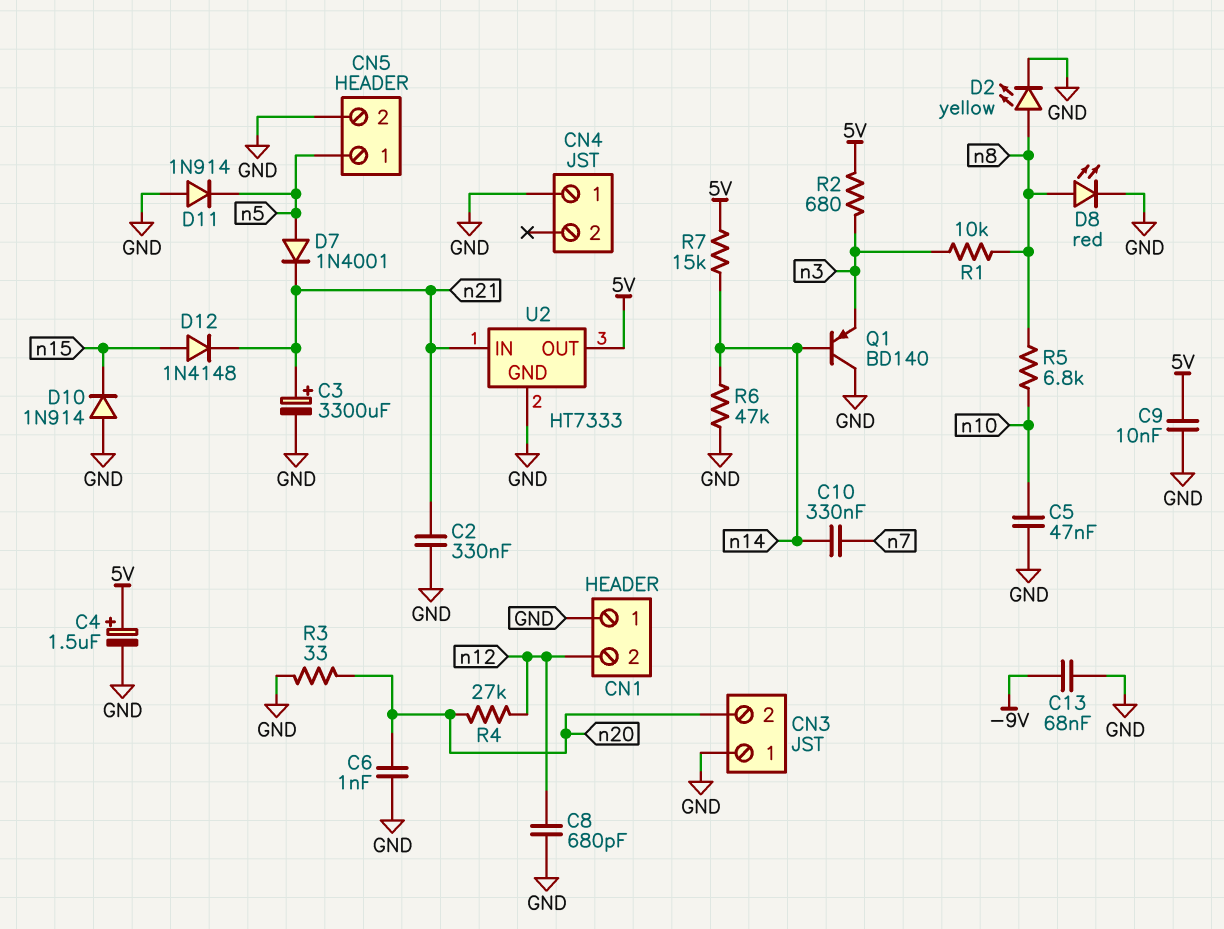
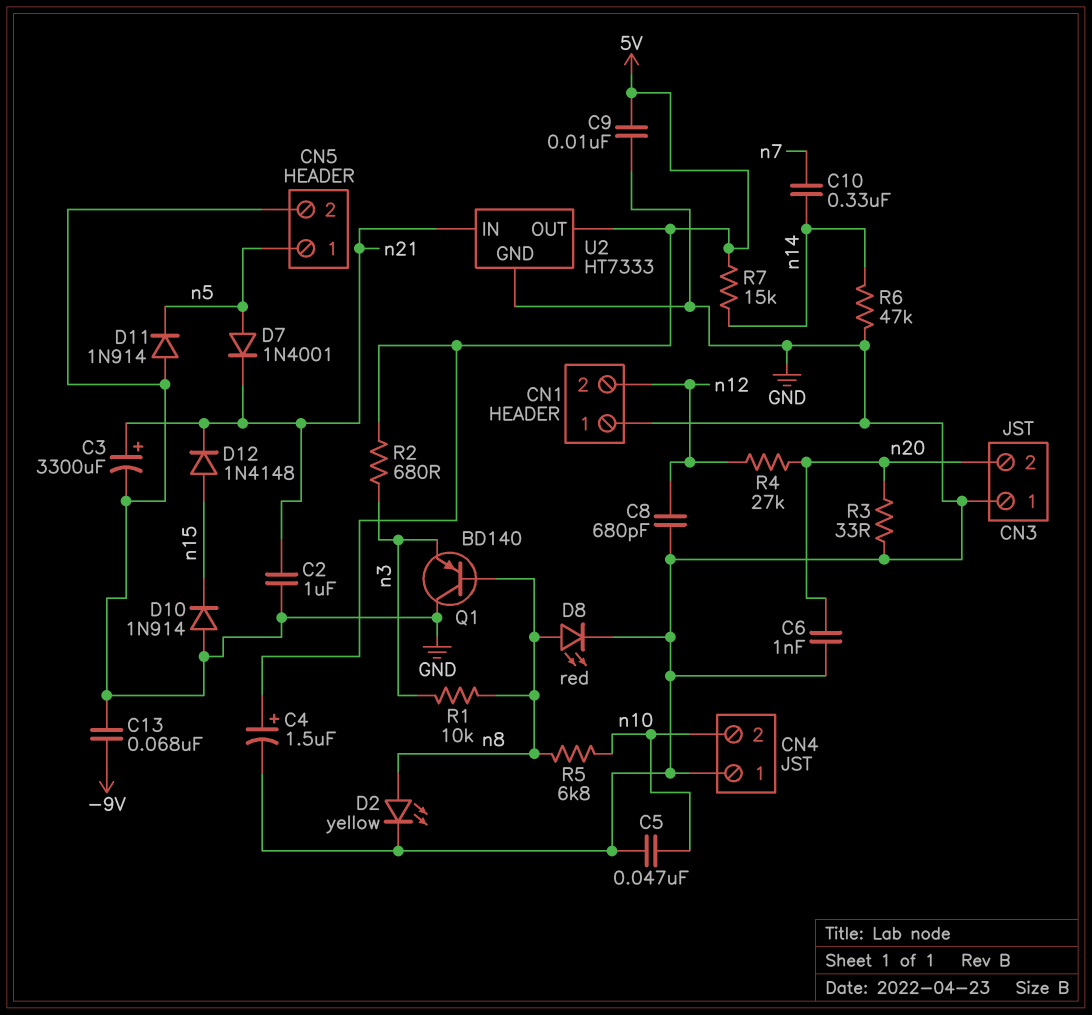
C2: 330nF (GND, n21) -> 1uF (GND, n21)
CN4 pin 2: none -> n10
Q1: PNP BD140 (B n14, C GND, E n3) -> PNP BD140 (B n8, C GND, E n3)

